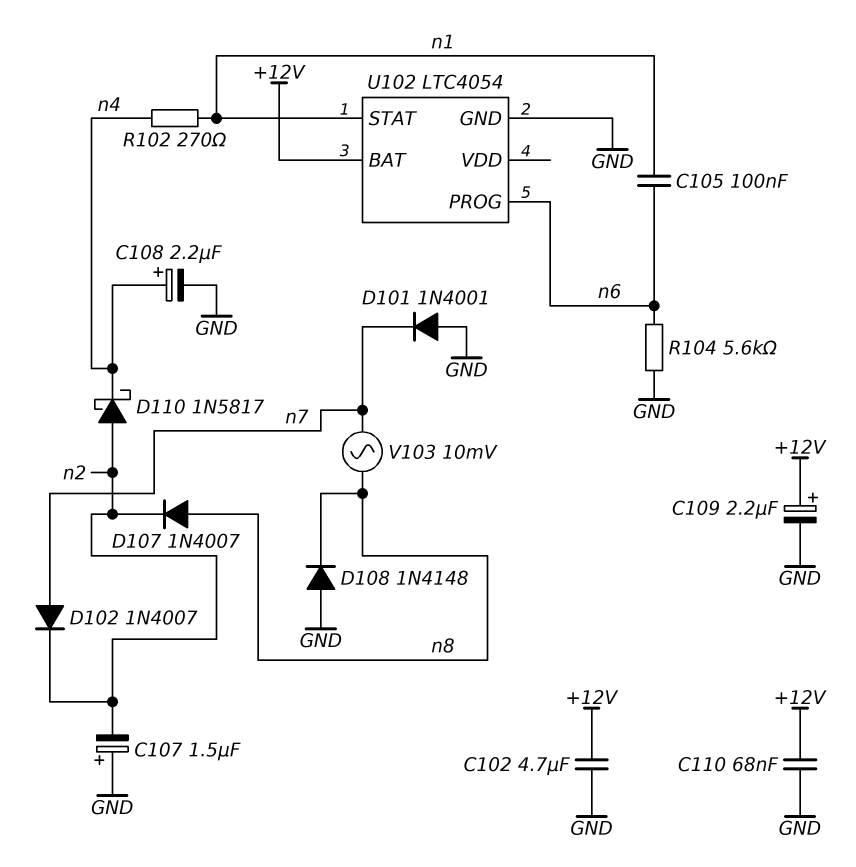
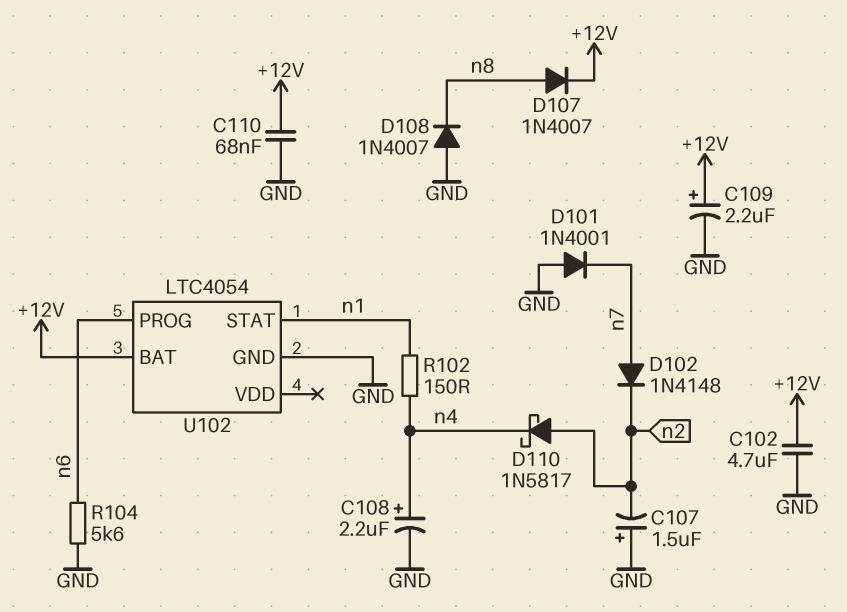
C105: 100nF (n1, n6) -> none
D102: diode 1N4007 (A n7, K n2) -> diode 1N4148 (A n7, K n2)
D107: diode 1N4007 (A n8, K n2) -> diode 1N4007 (A n8, K +12V)
D108: diode 1N4148 (A GND, K n8) -> diode 1N4007 (A GND, K n8)
R102: 270 (n1, n4) -> 150 (n1, n4)
V103: AC 10mV (n7, n8) -> none

